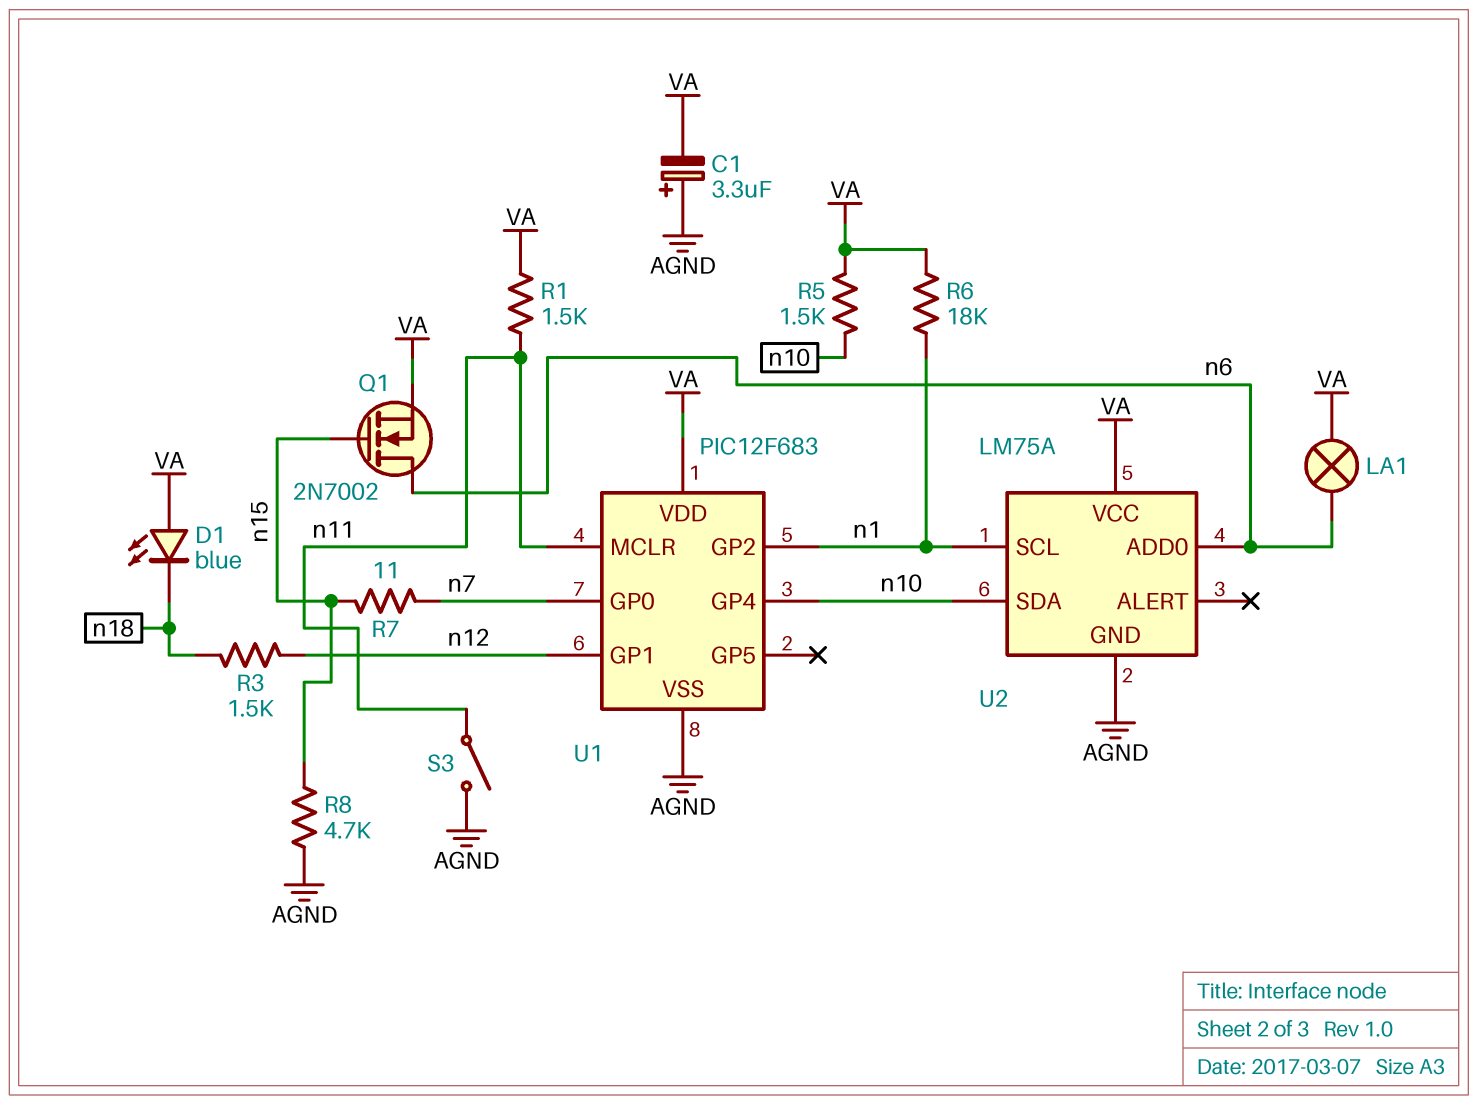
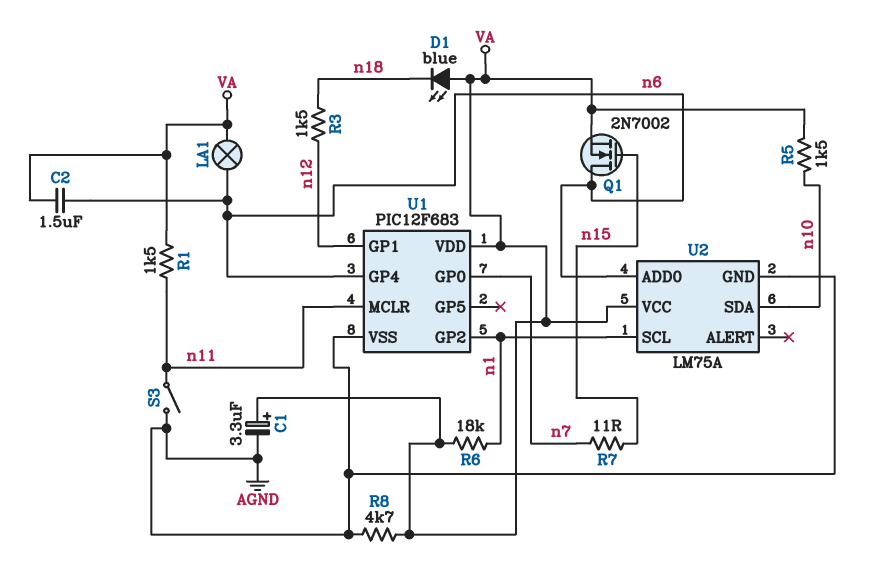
C1: 3.3uF (plus AGND, minus VA) -> 3.3uF (plus VA, minus AGND)
C2: none -> 1.5uF (VA, n6)
R8: 4.7k (AGND, n15) -> 4.7k (AGND, VA)
U1 pin GP4: n10 -> n6

